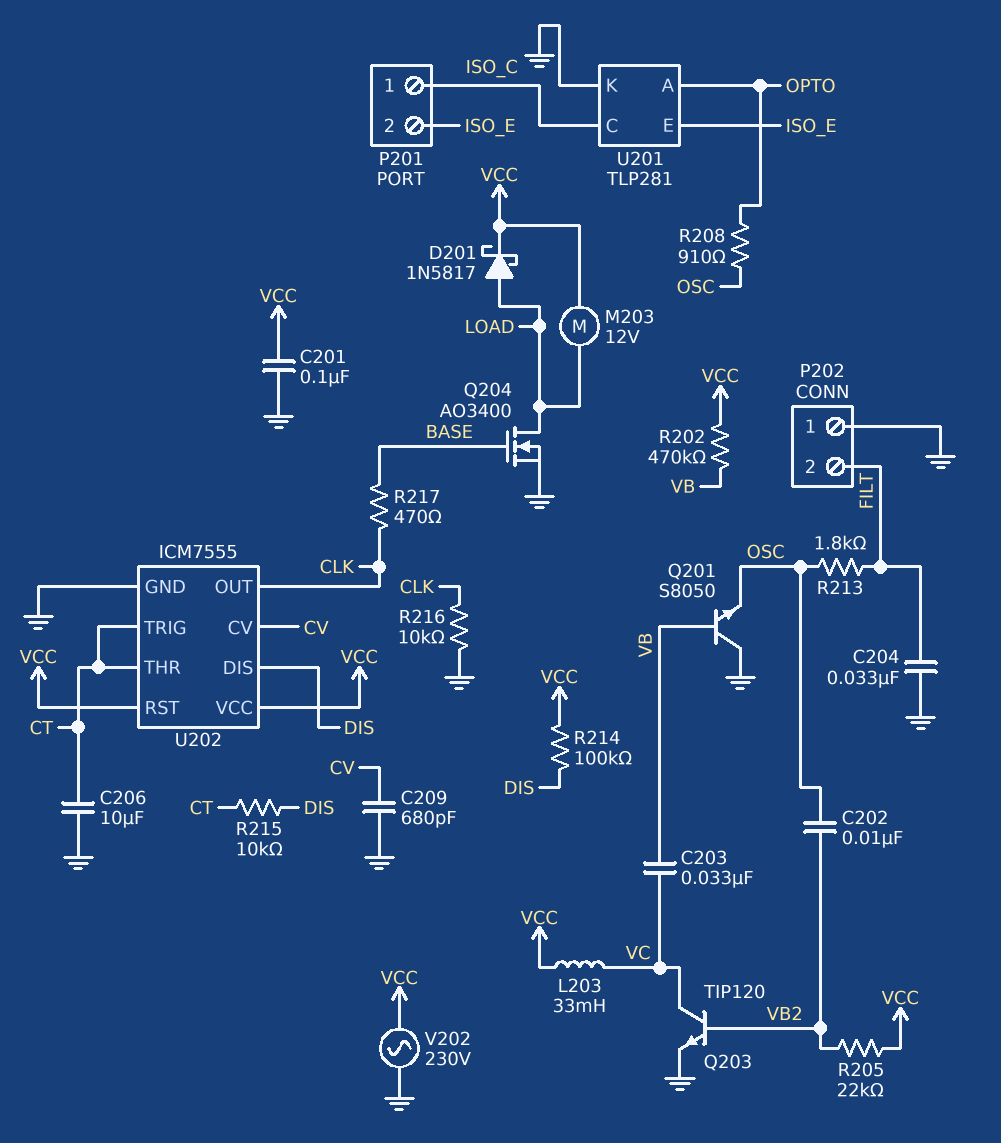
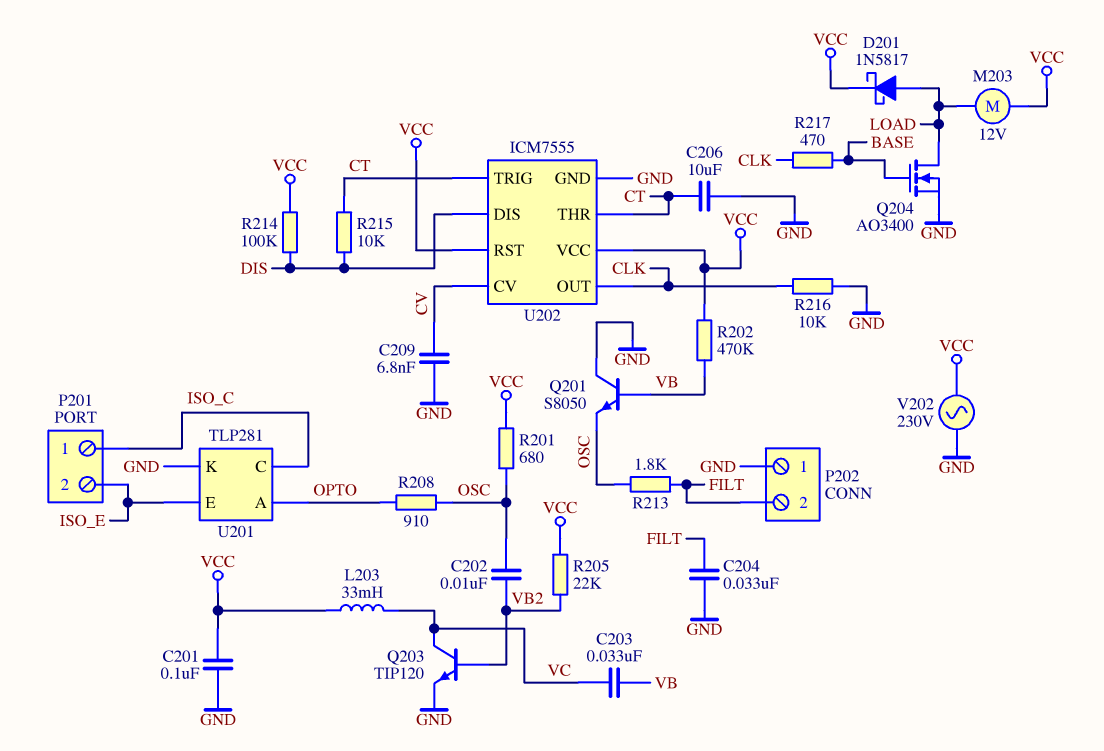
C209: 680pF (CV, GND) -> 6.8nF (CV, GND)
R201: none -> 680 (OSC, VCC)

